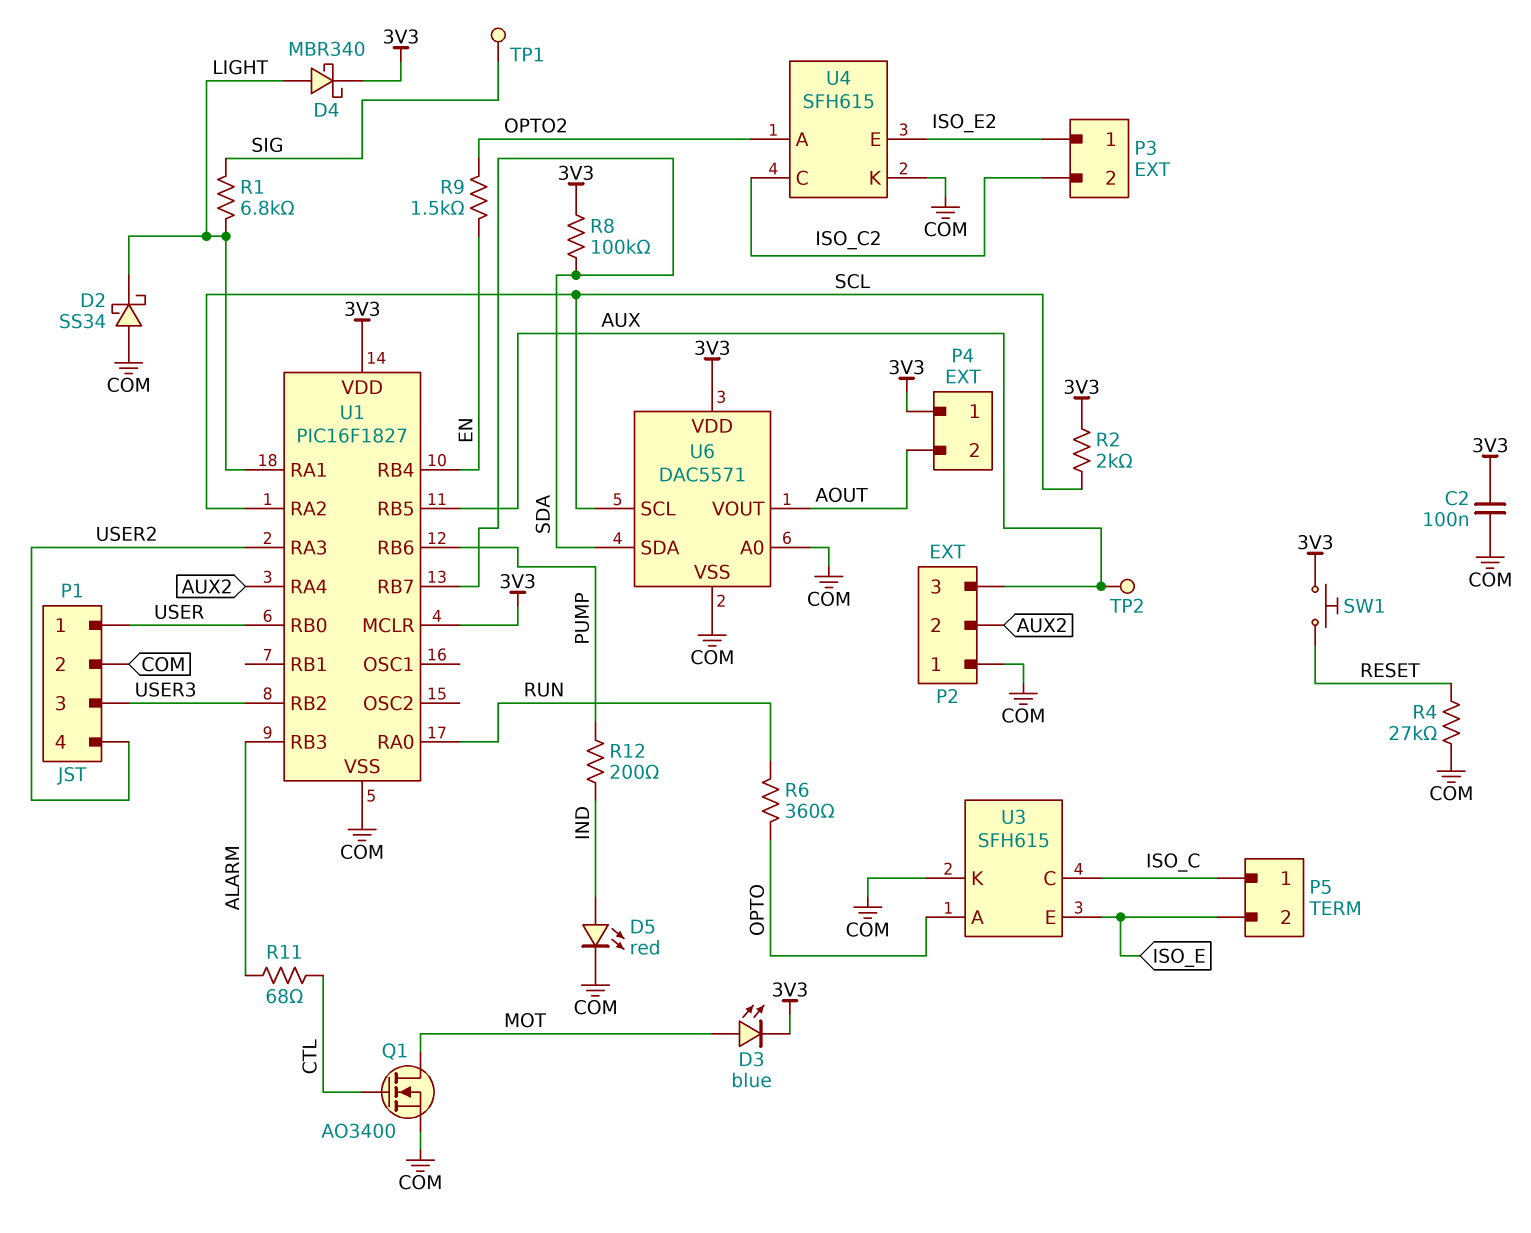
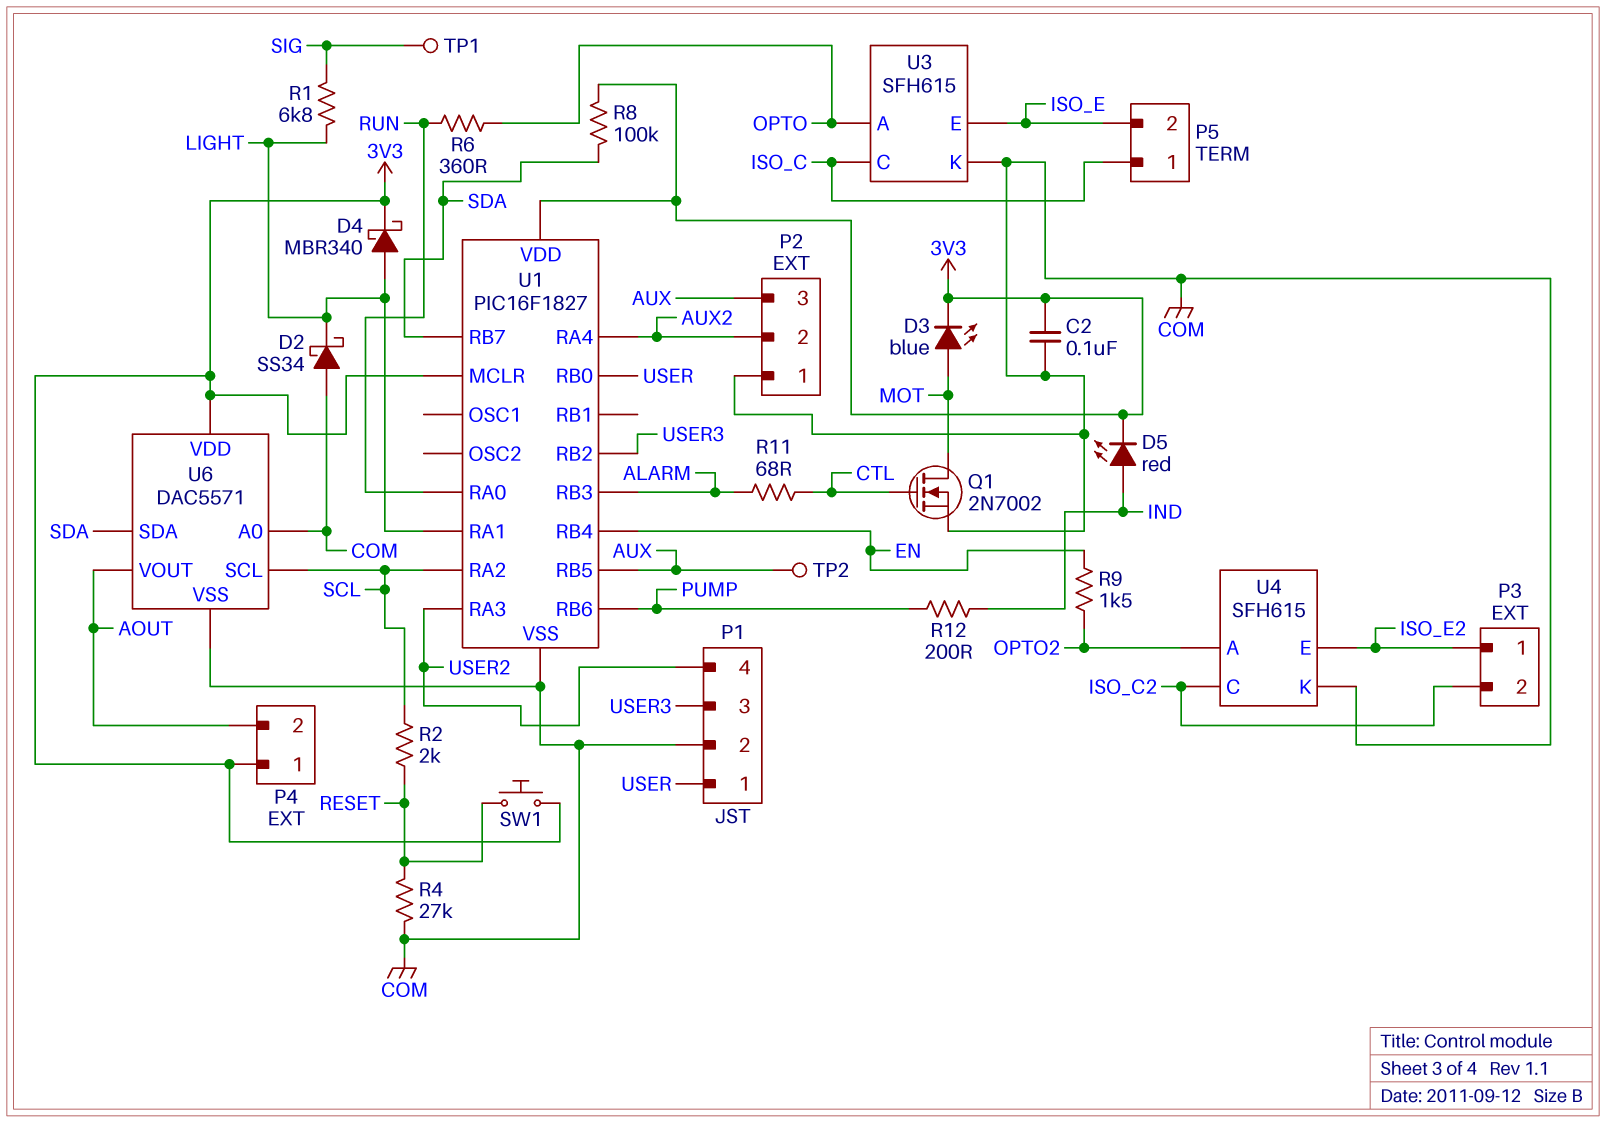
D5: LED red (A IND, K COM) -> LED red (A IND, K 3V3)
Q1: NMOS AO3400 (G CTL, D MOT, S COM) -> NMOS 2N7002 (G CTL, D MOT, S COM)
R2: 2k (3V3, SCL) -> 2k (RESET, SCL)

